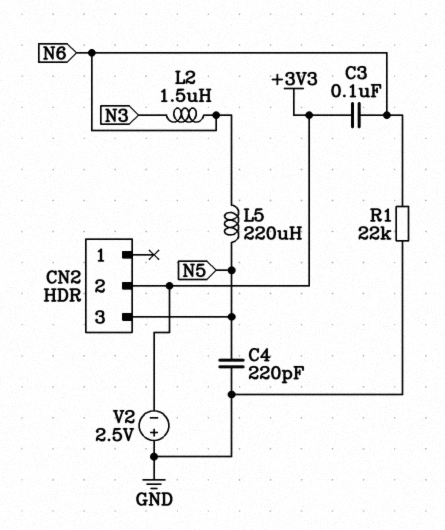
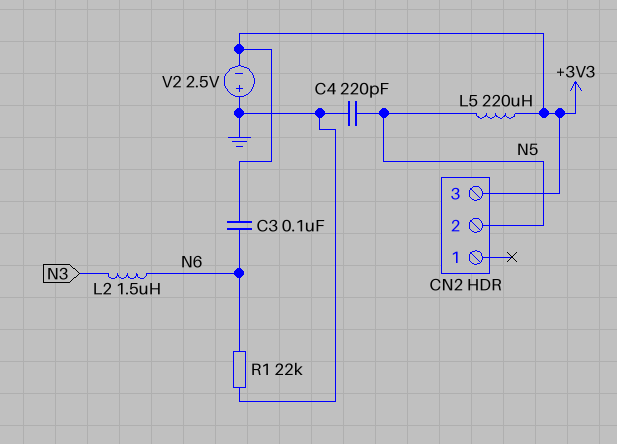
CN2 pin 2: +3V3 -> N5
CN2 pin 3: N5 -> +3V3
L5: 220uH (N5, N6) -> 220uH (+3V3, N5)

